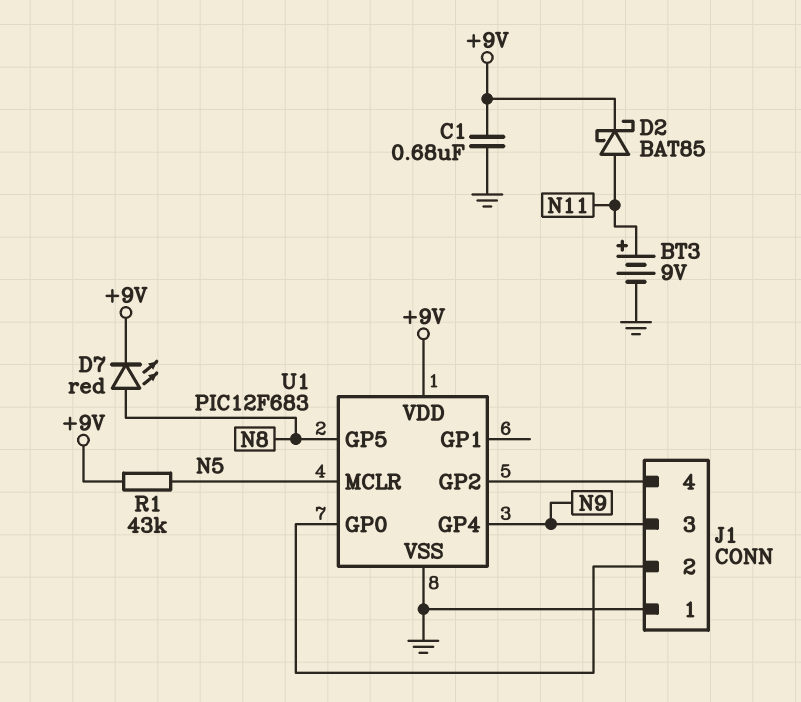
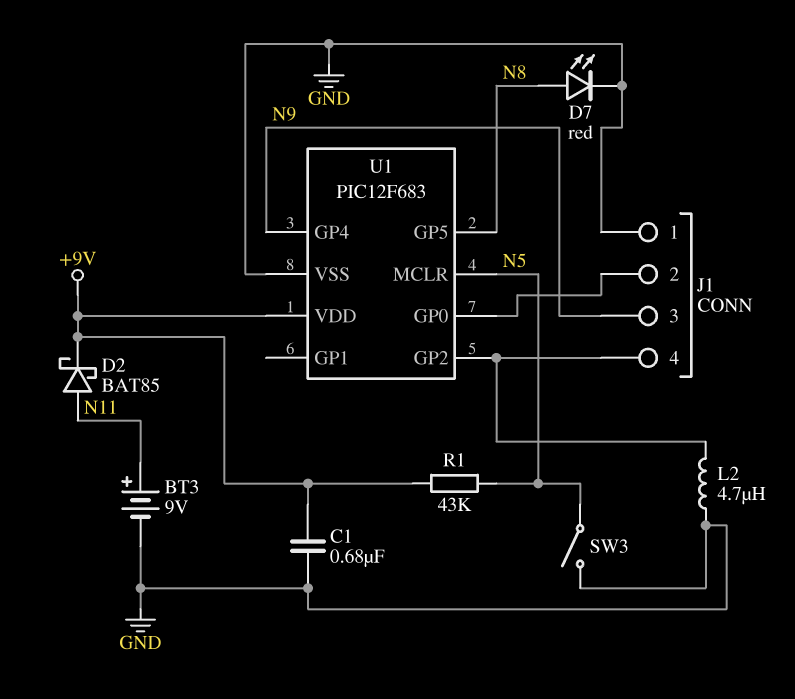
D7: LED red (A N8, K +9V) -> LED red (A N8, K GND)
L2: none -> 4.7uH (GND, J1/4)
SW3: none -> switch (GND, N5)

